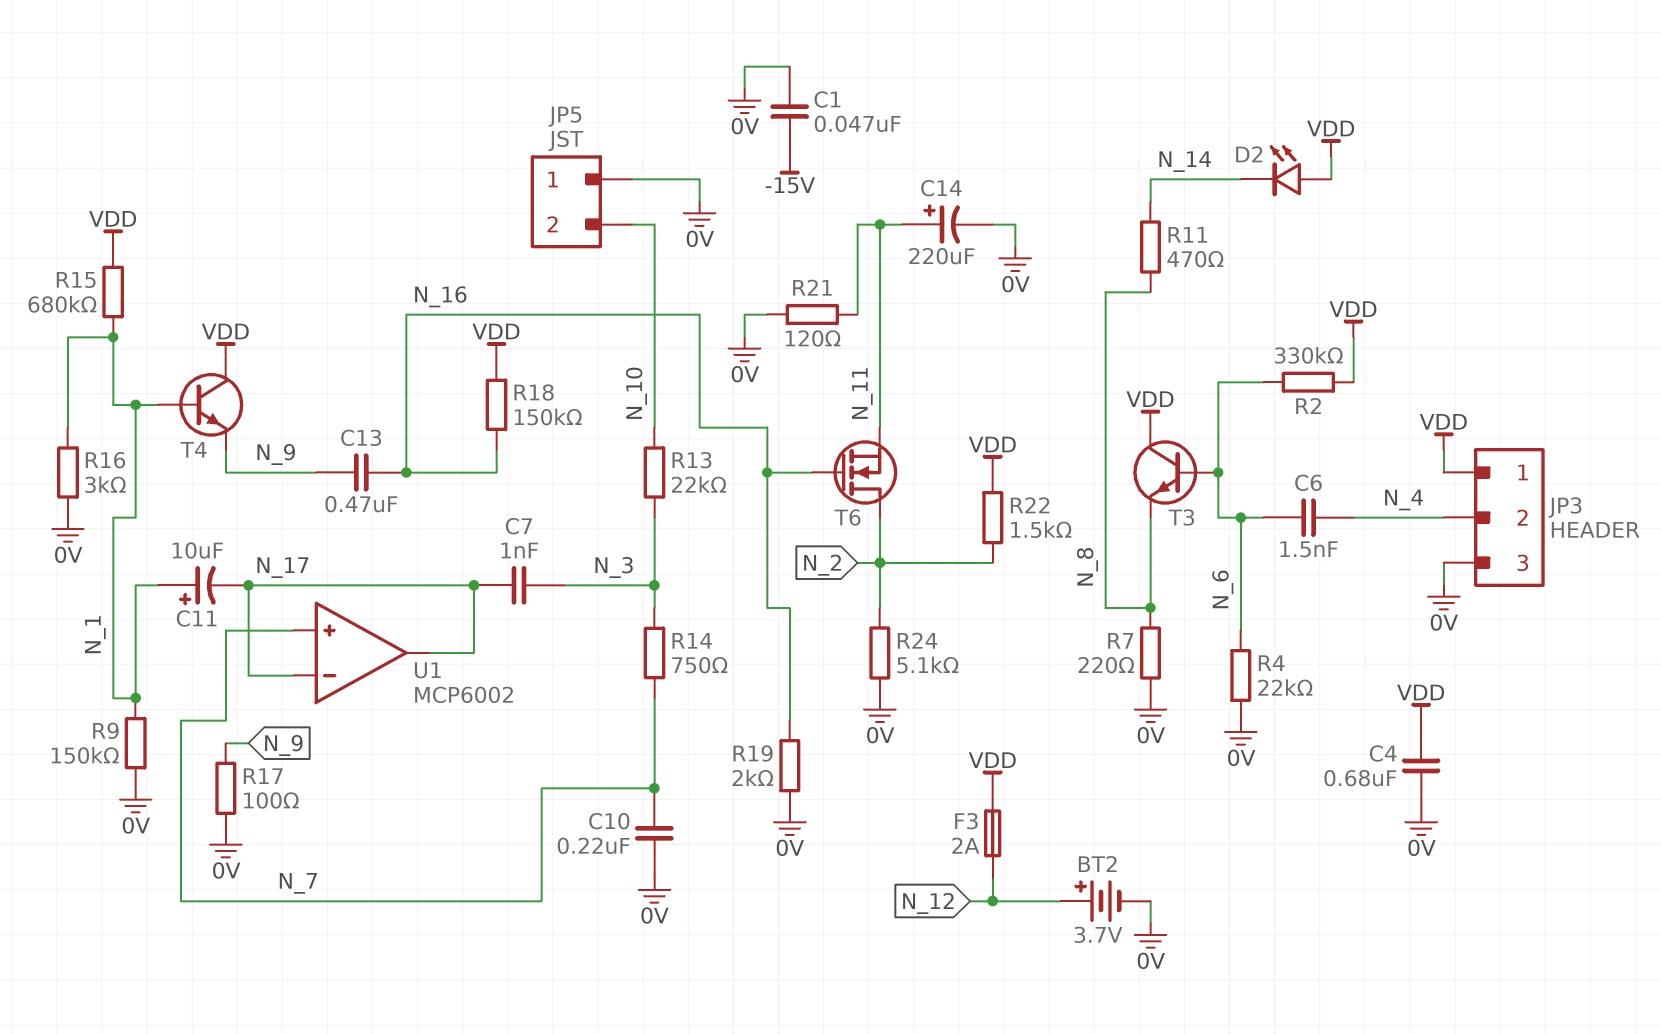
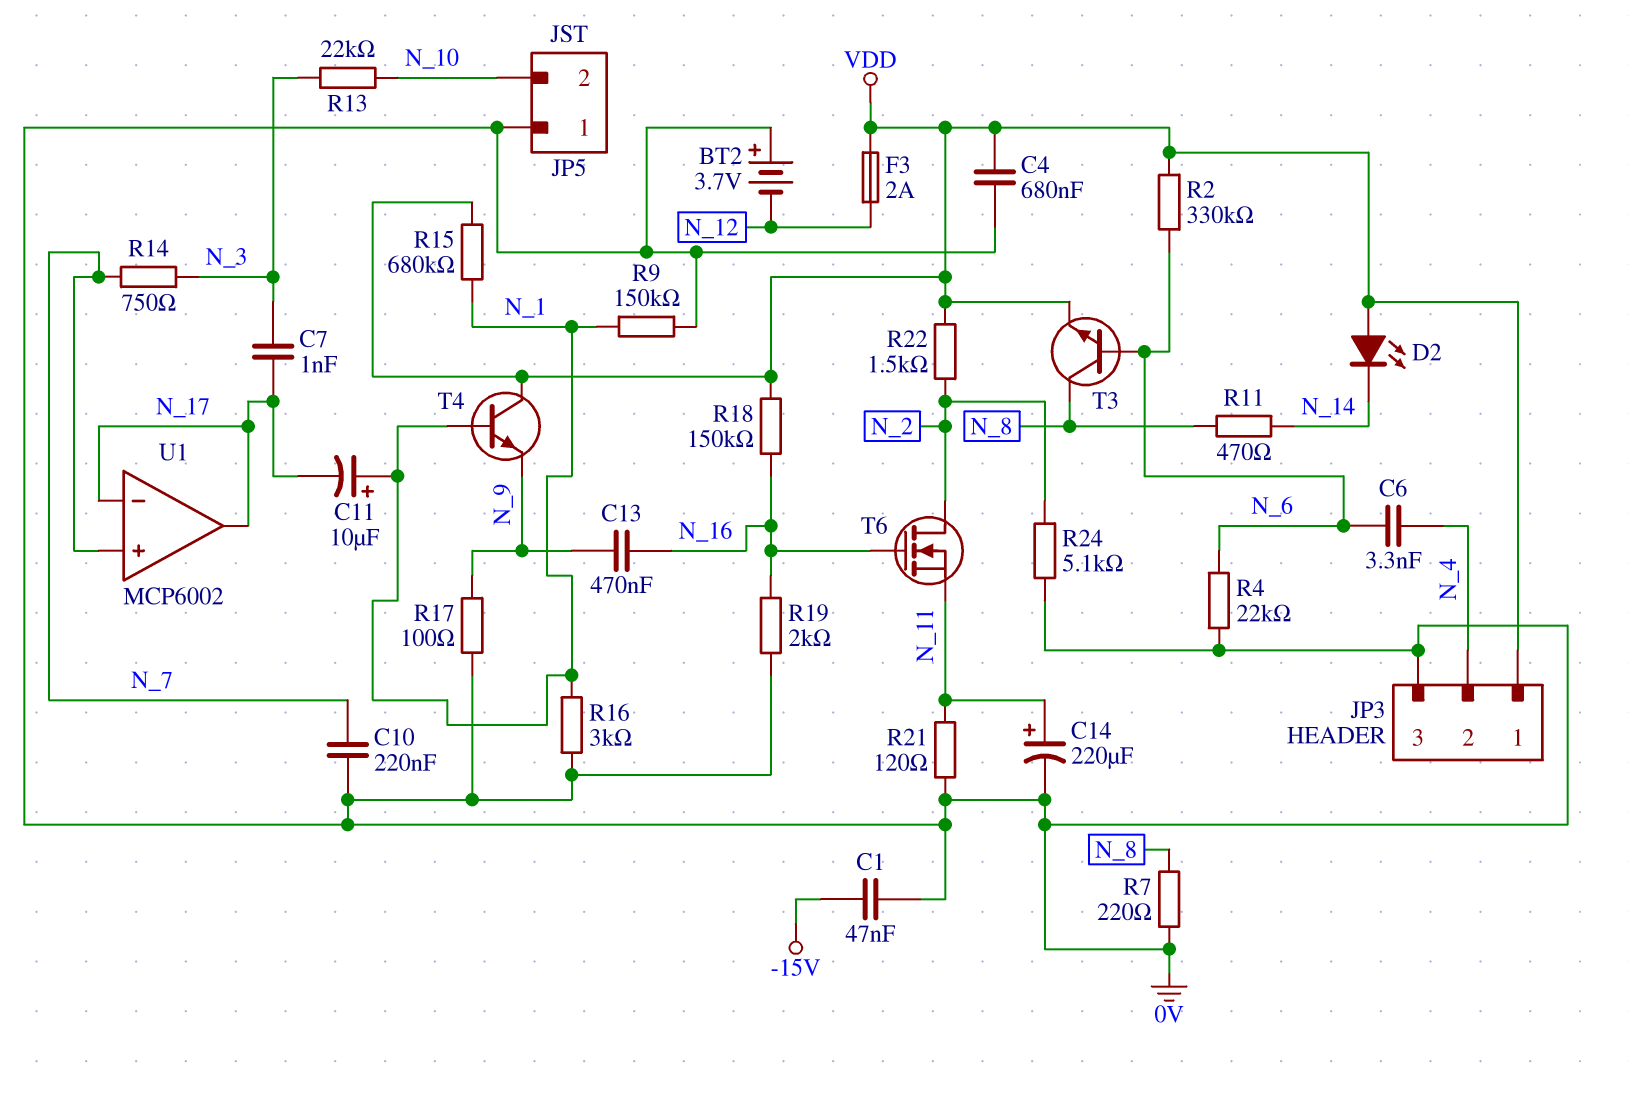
BT2: 3.7V (plus N_12, minus 0V) -> 3.7V (plus 0V, minus N_12)
C6: 1.5nF (N_4, N_6) -> 3.3nF (N_4, N_6)
T3: NPN (B N_6, C VDD, E N_8) -> NPN (B N_6, C N_8, E VDD)

